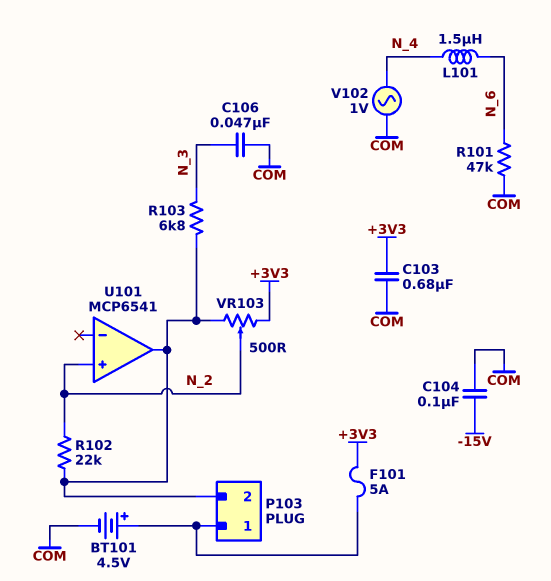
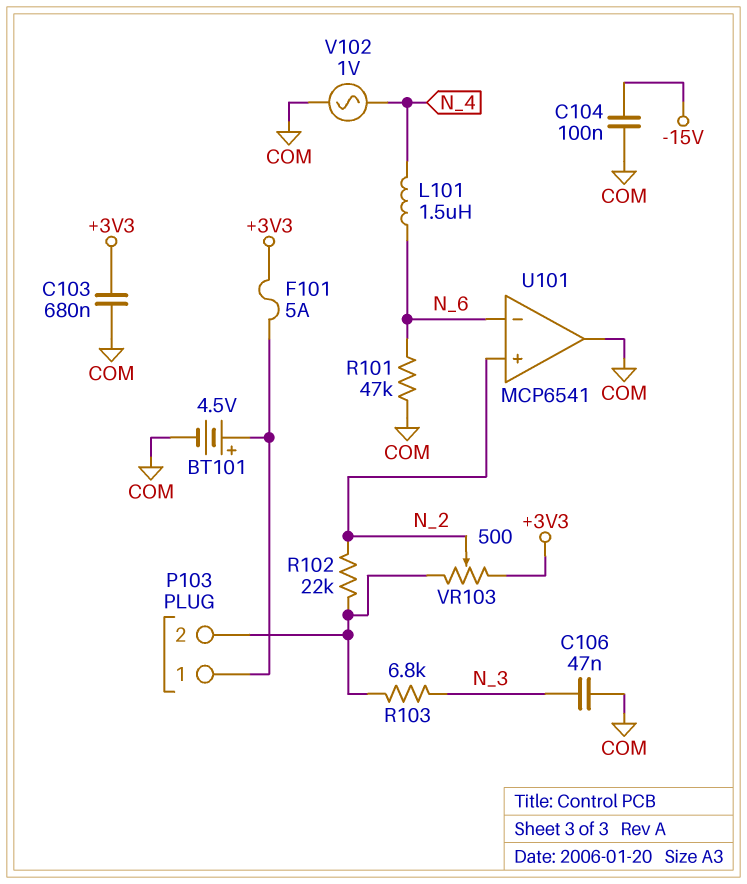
U101 pin in-: none -> N_6
U101 pin out: P103/2 -> COM

